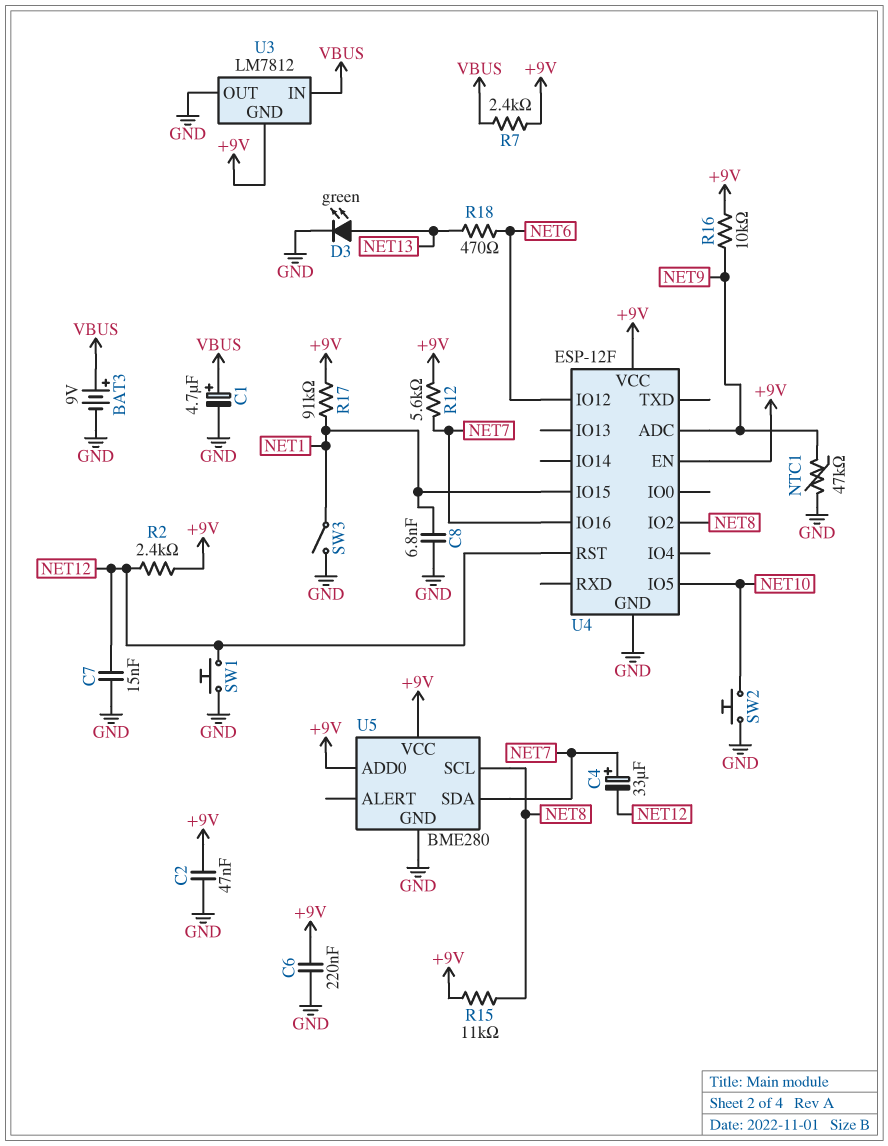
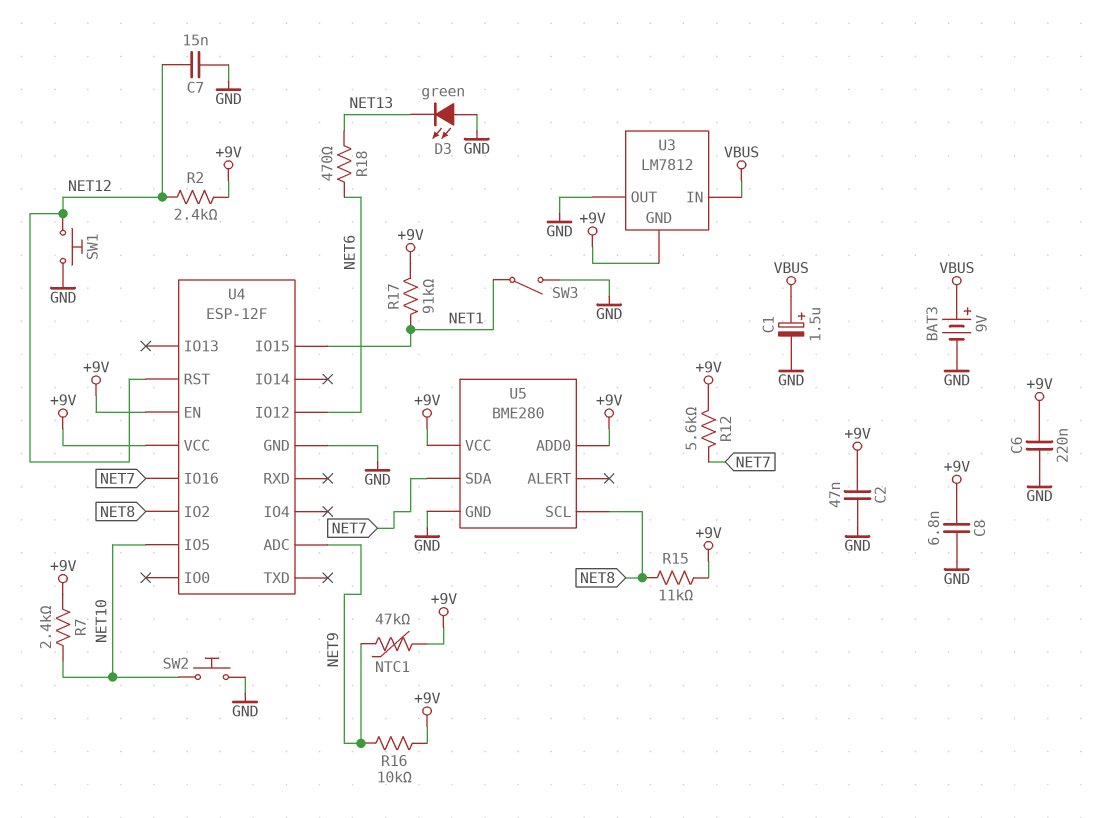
C1: 4.7uF (plus VBUS, minus GND) -> 1.5uF (plus VBUS, minus GND)
C4: 33uF (plus NET7, minus NET12) -> none
C8: 6.8nF (GND, NET1) -> 6.8nF (+9V, GND)
D3: LED green (A NET13, K GND) -> LED green (A GND, K NET13)
NTC1: 47k (GND, NET9) -> 47k (+9V, NET9)
R7: 2.4k (+9V, VBUS) -> 2.4k (+9V, NET10)

